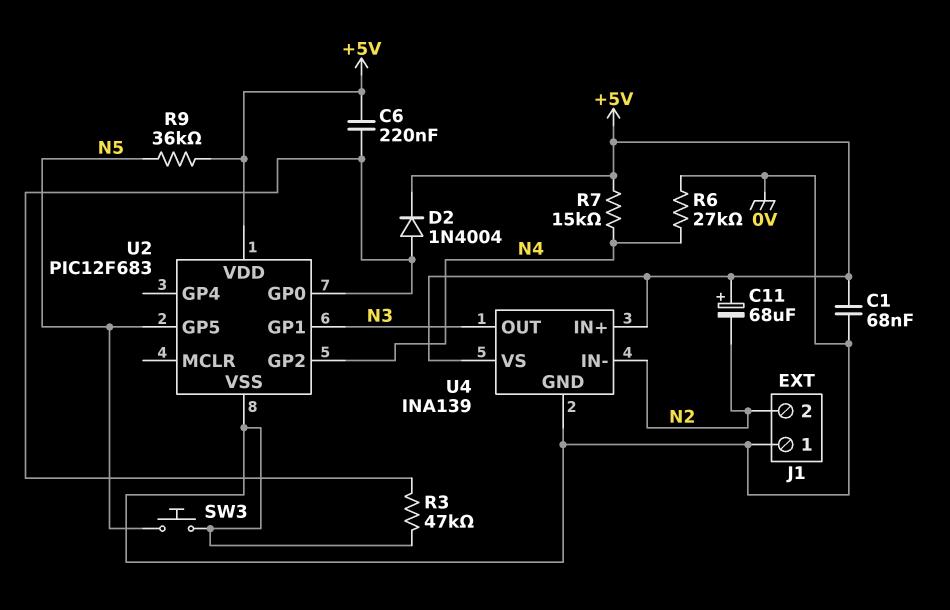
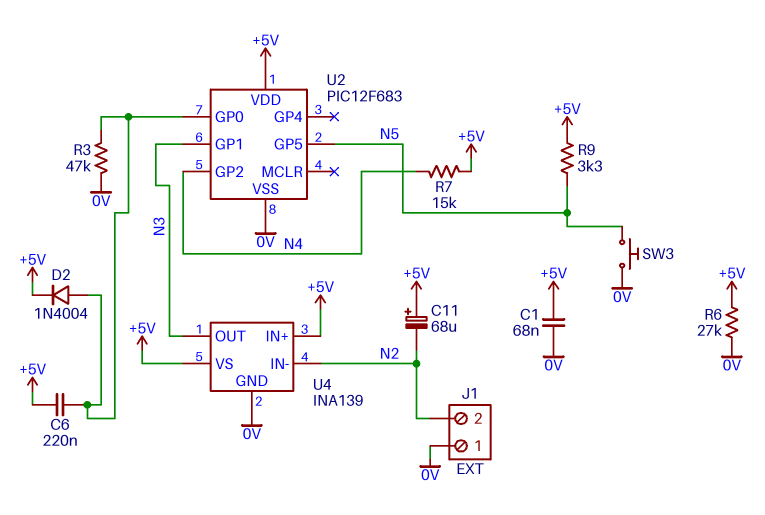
R6: 27k (0V, N4) -> 27k (+5V, 0V)
R9: 36k (+5V, N5) -> 3.3k (+5V, N5)

